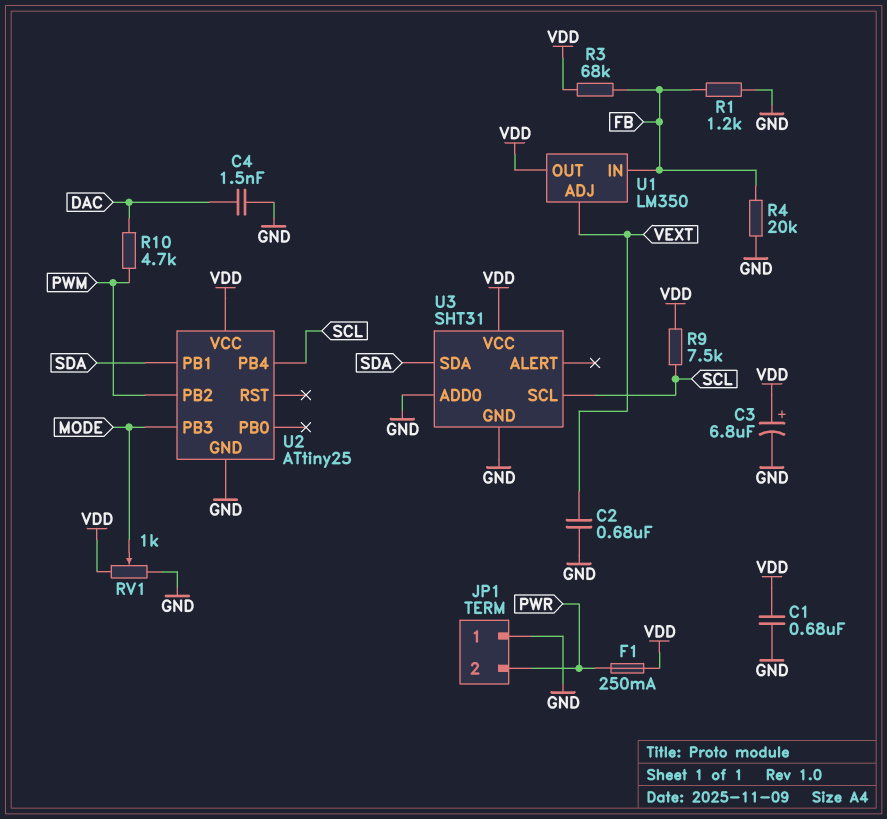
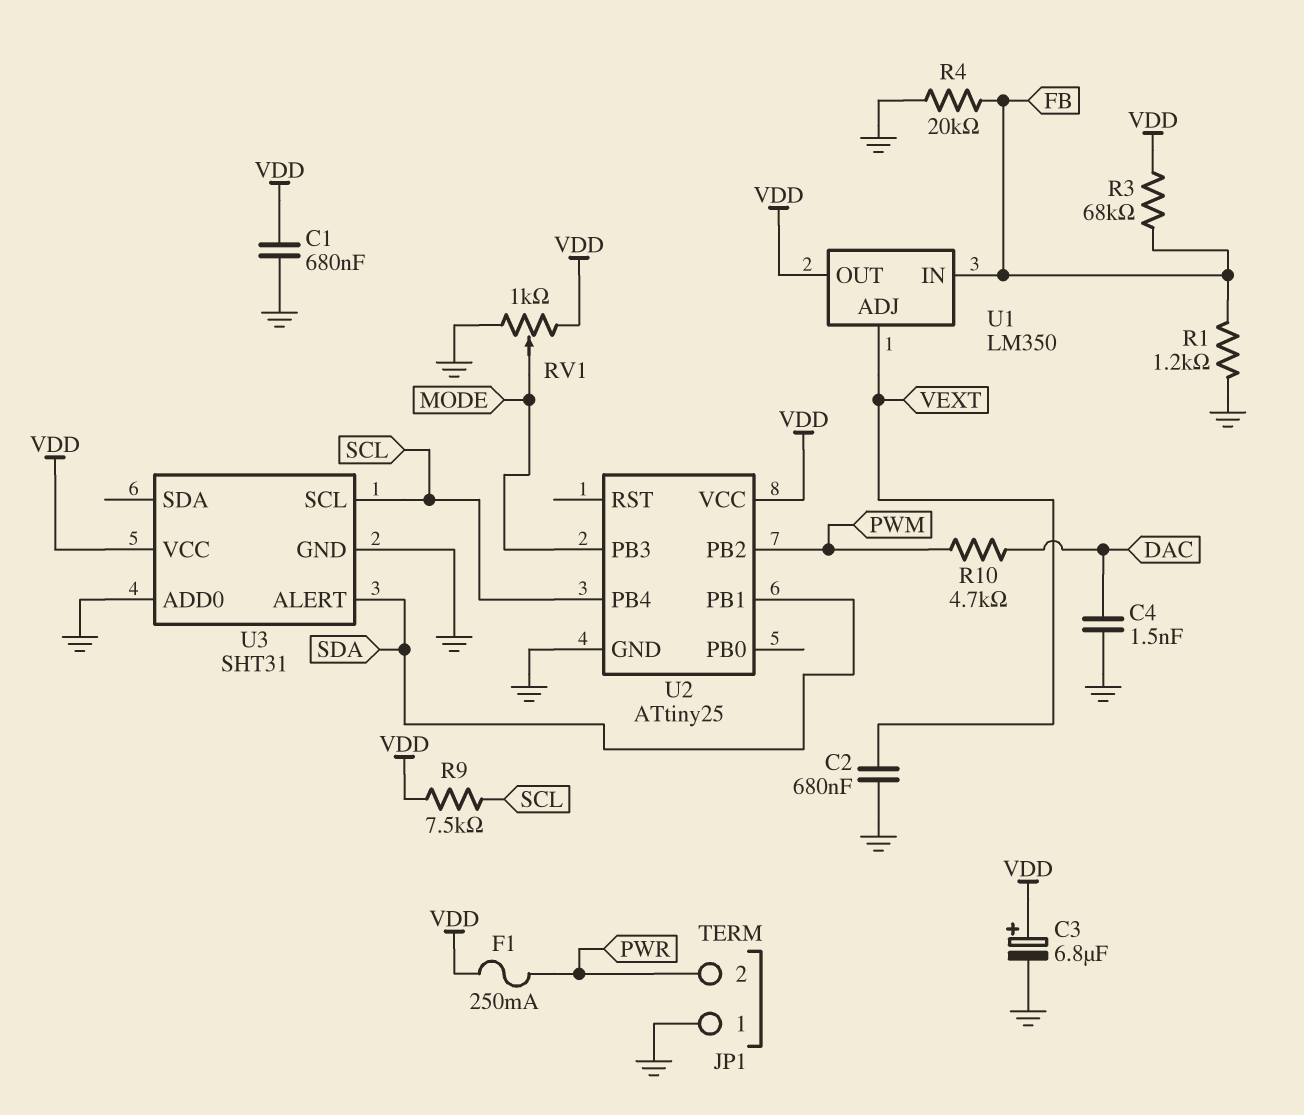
U3 pin ALERT: none -> SDA
U3 pin SDA: SDA -> none

